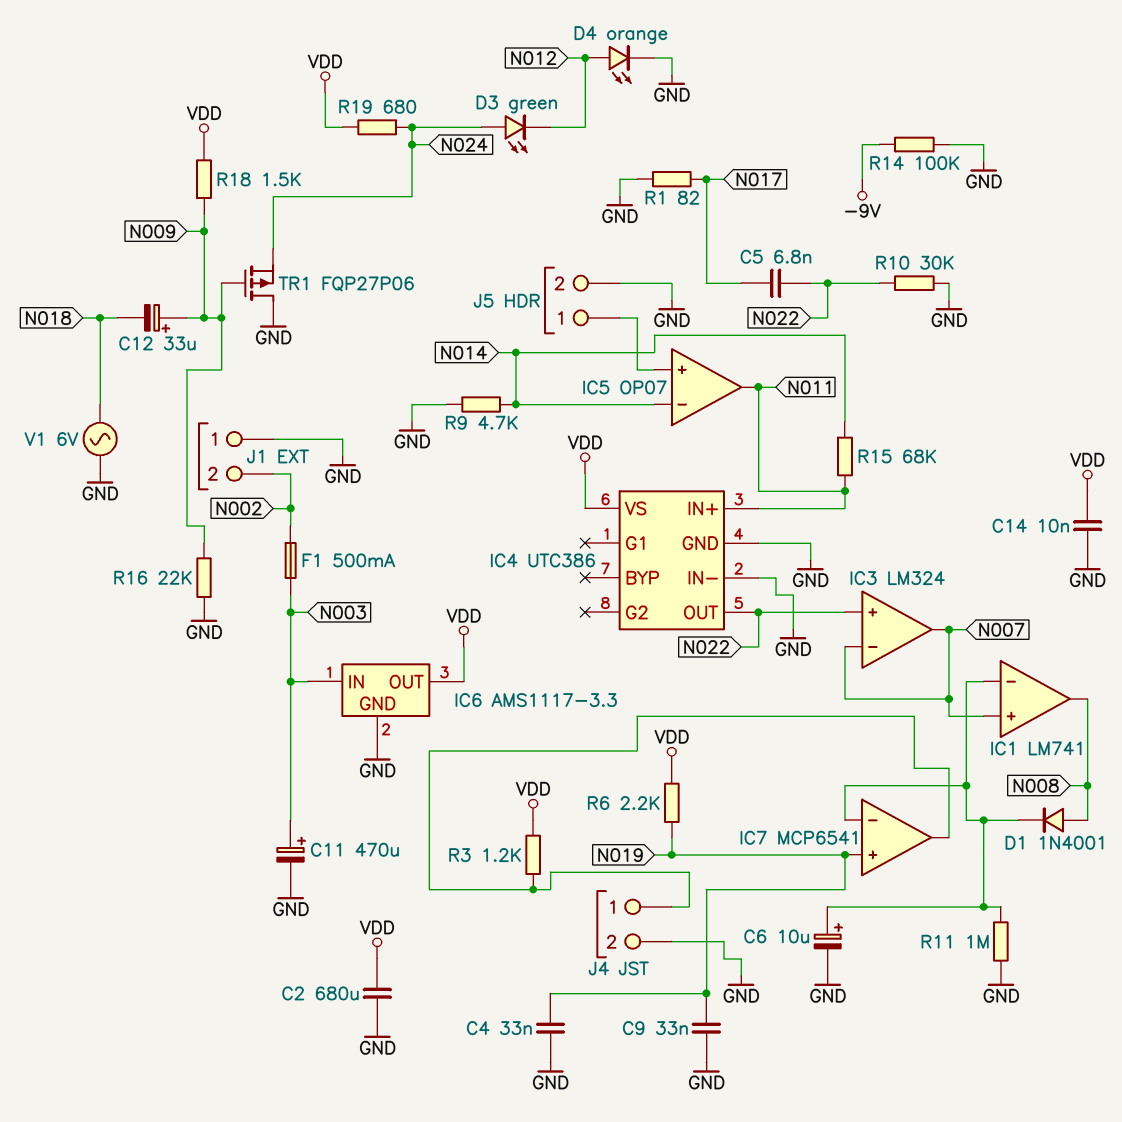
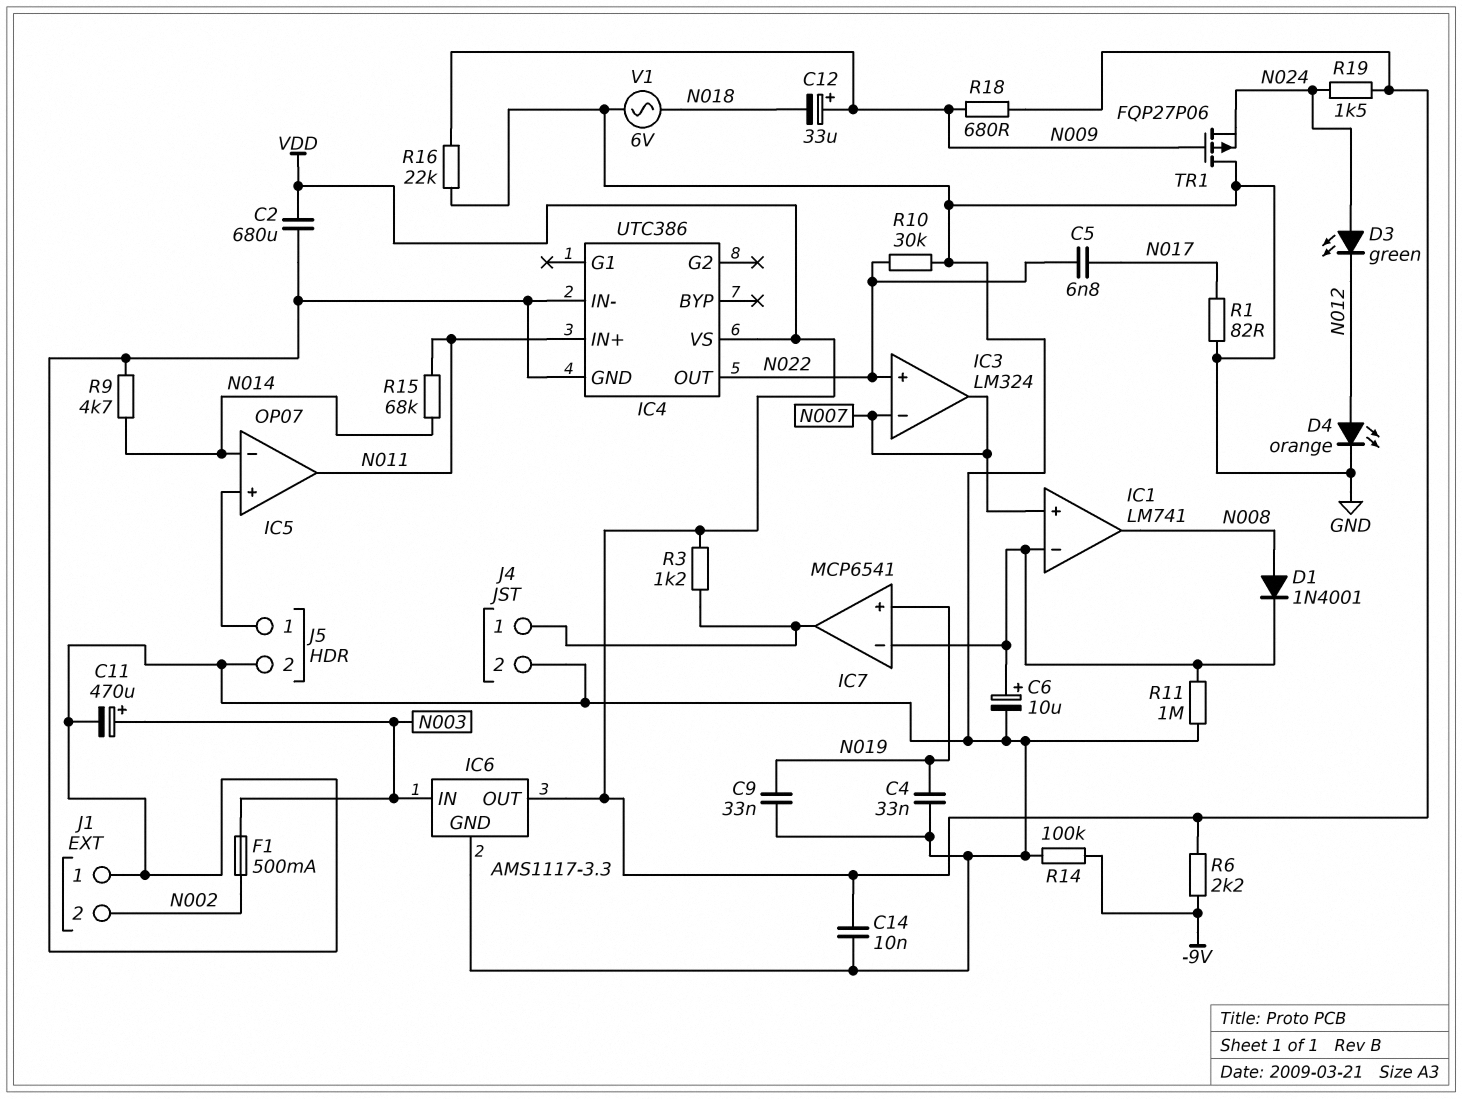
R6: 2.2k (N019, VDD) -> 2.2k (-9V, VDD)
R18: 1.5k (N009, VDD) -> 680 (N009, VDD)
R19: 680 (N024, VDD) -> 1.5k (N024, VDD)

